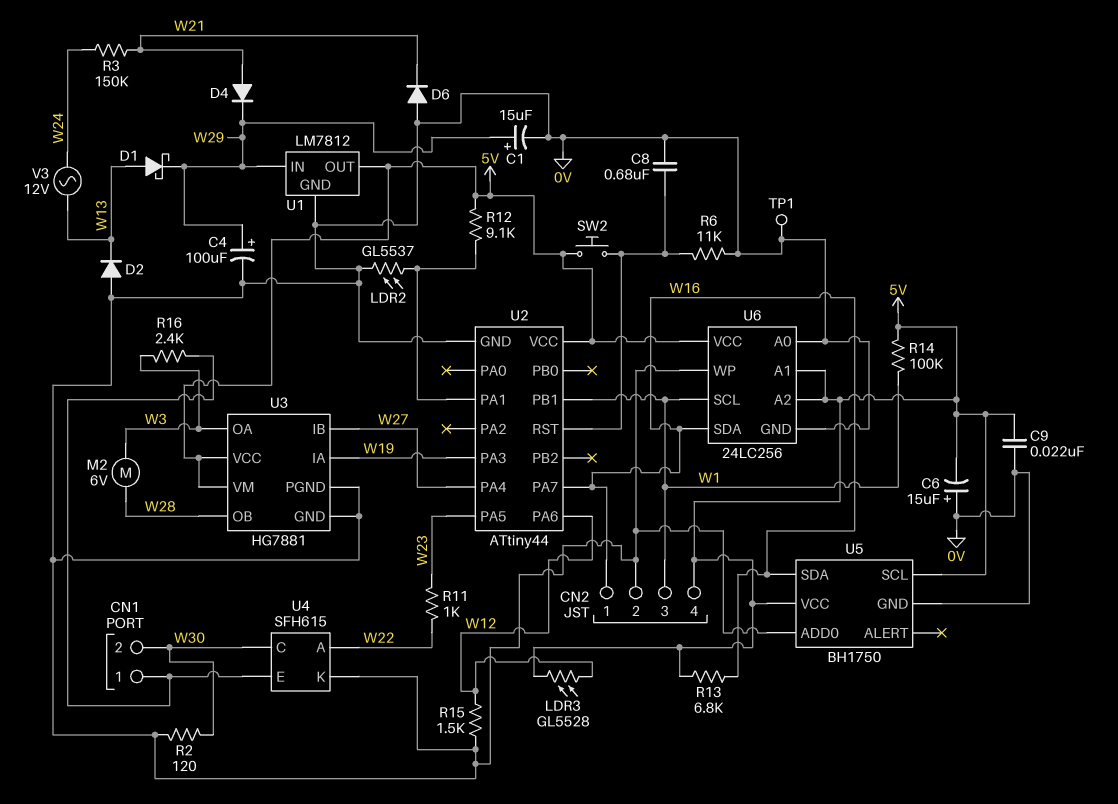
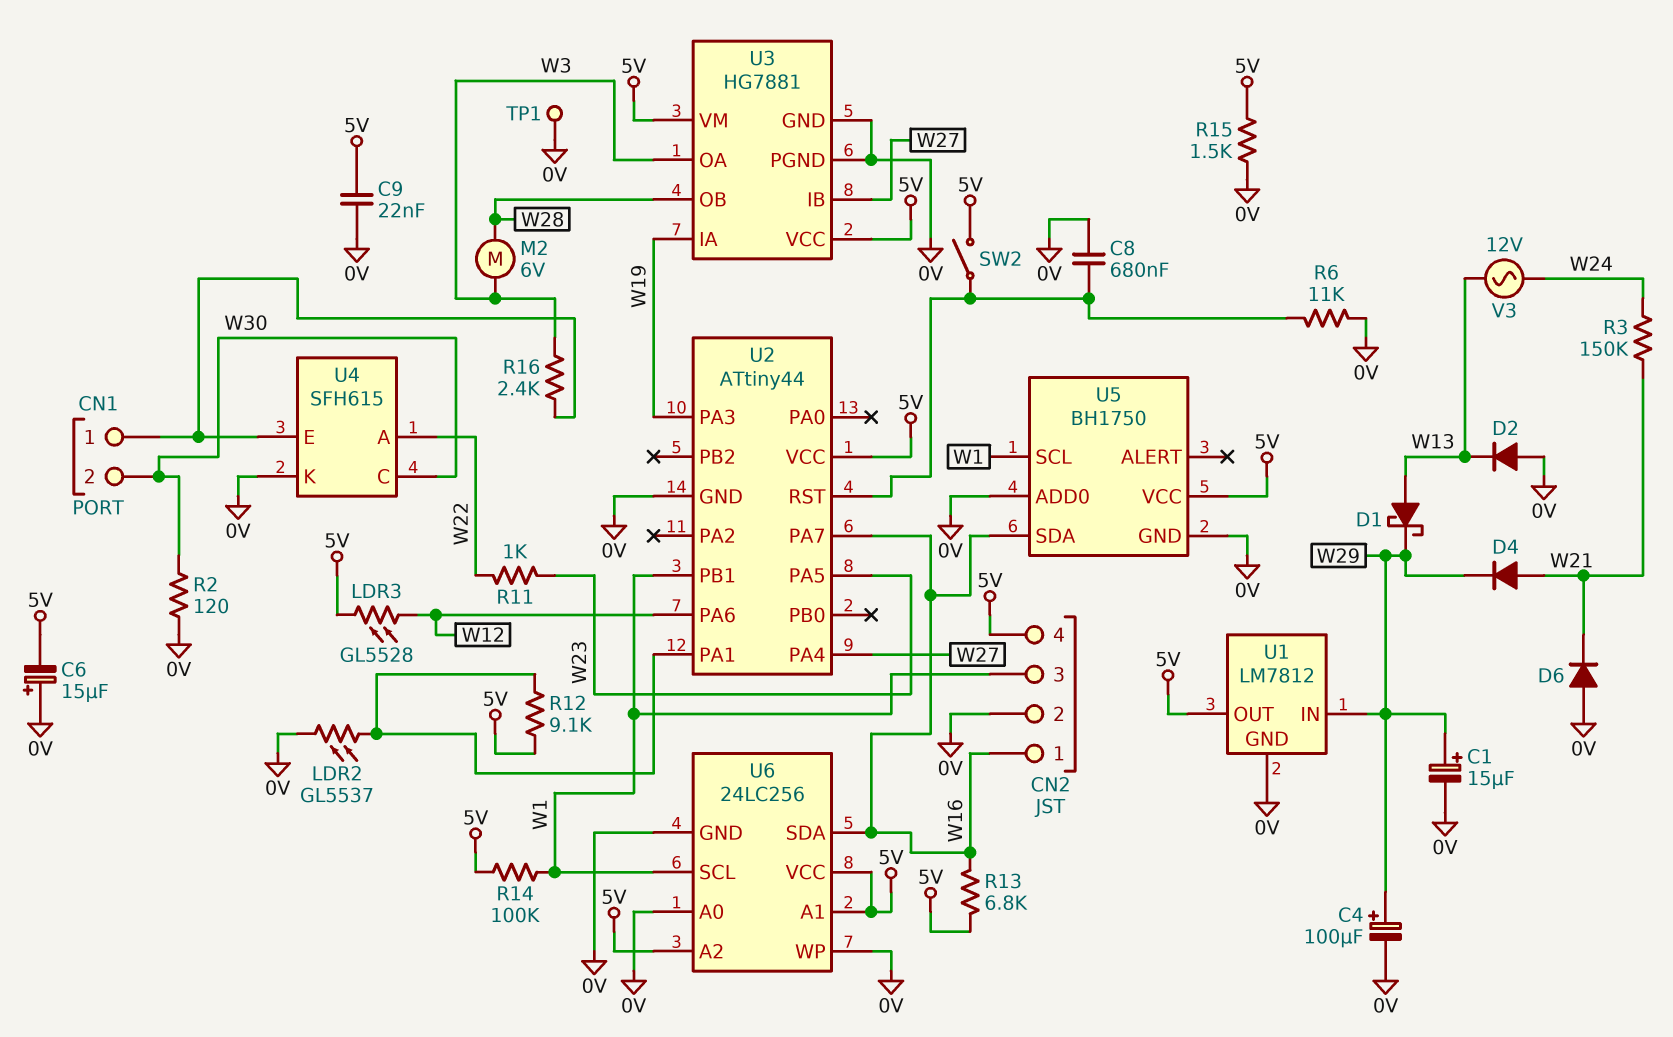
R15: 1.5k (0V, W12) -> 1.5k (0V, 5V)
SW2: button (5V, U2/RST) -> switch (5V, U2/RST)
U5 pin SCL: 5V -> W1

